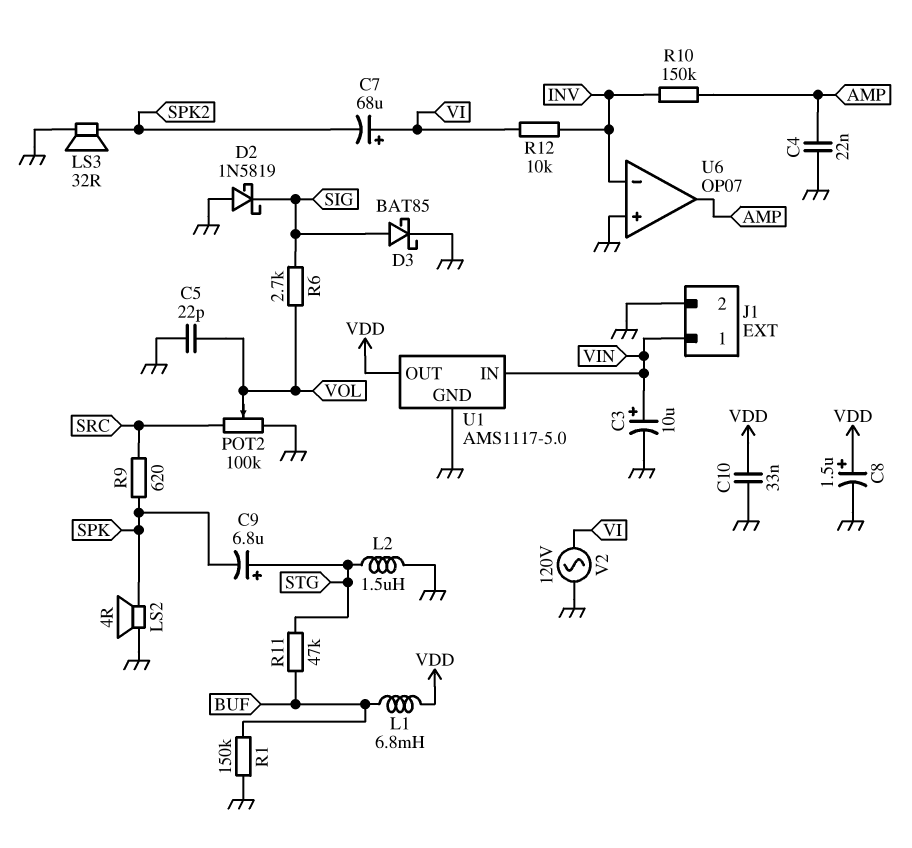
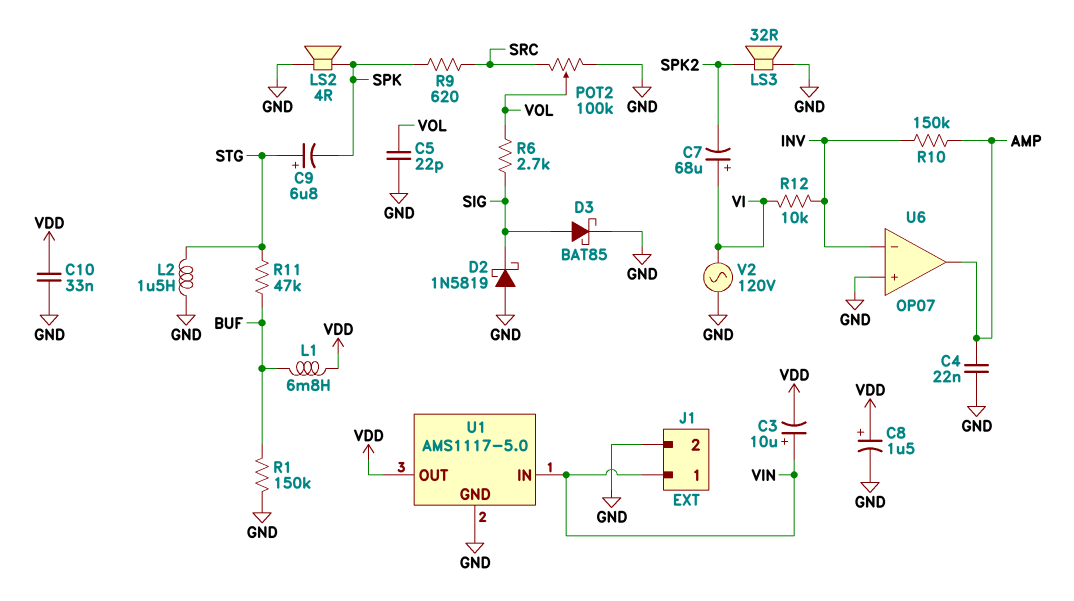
C3: 10uF (plus VIN, minus GND) -> 10uF (plus VIN, minus VDD)

